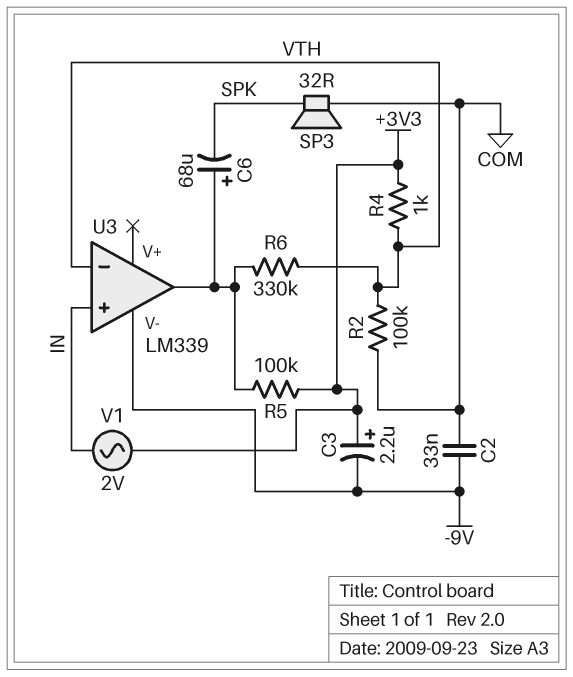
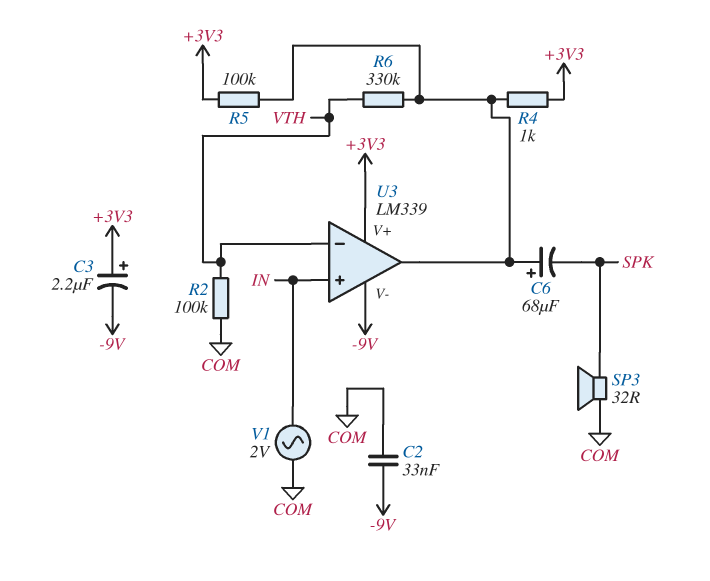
R4: 1k (+3V3, VTH) -> 1k (+3V3, U3/out)
U3 pin V+: none -> +3V3
V1: AC 2V (+3V3, IN) -> AC 2V (COM, IN)

